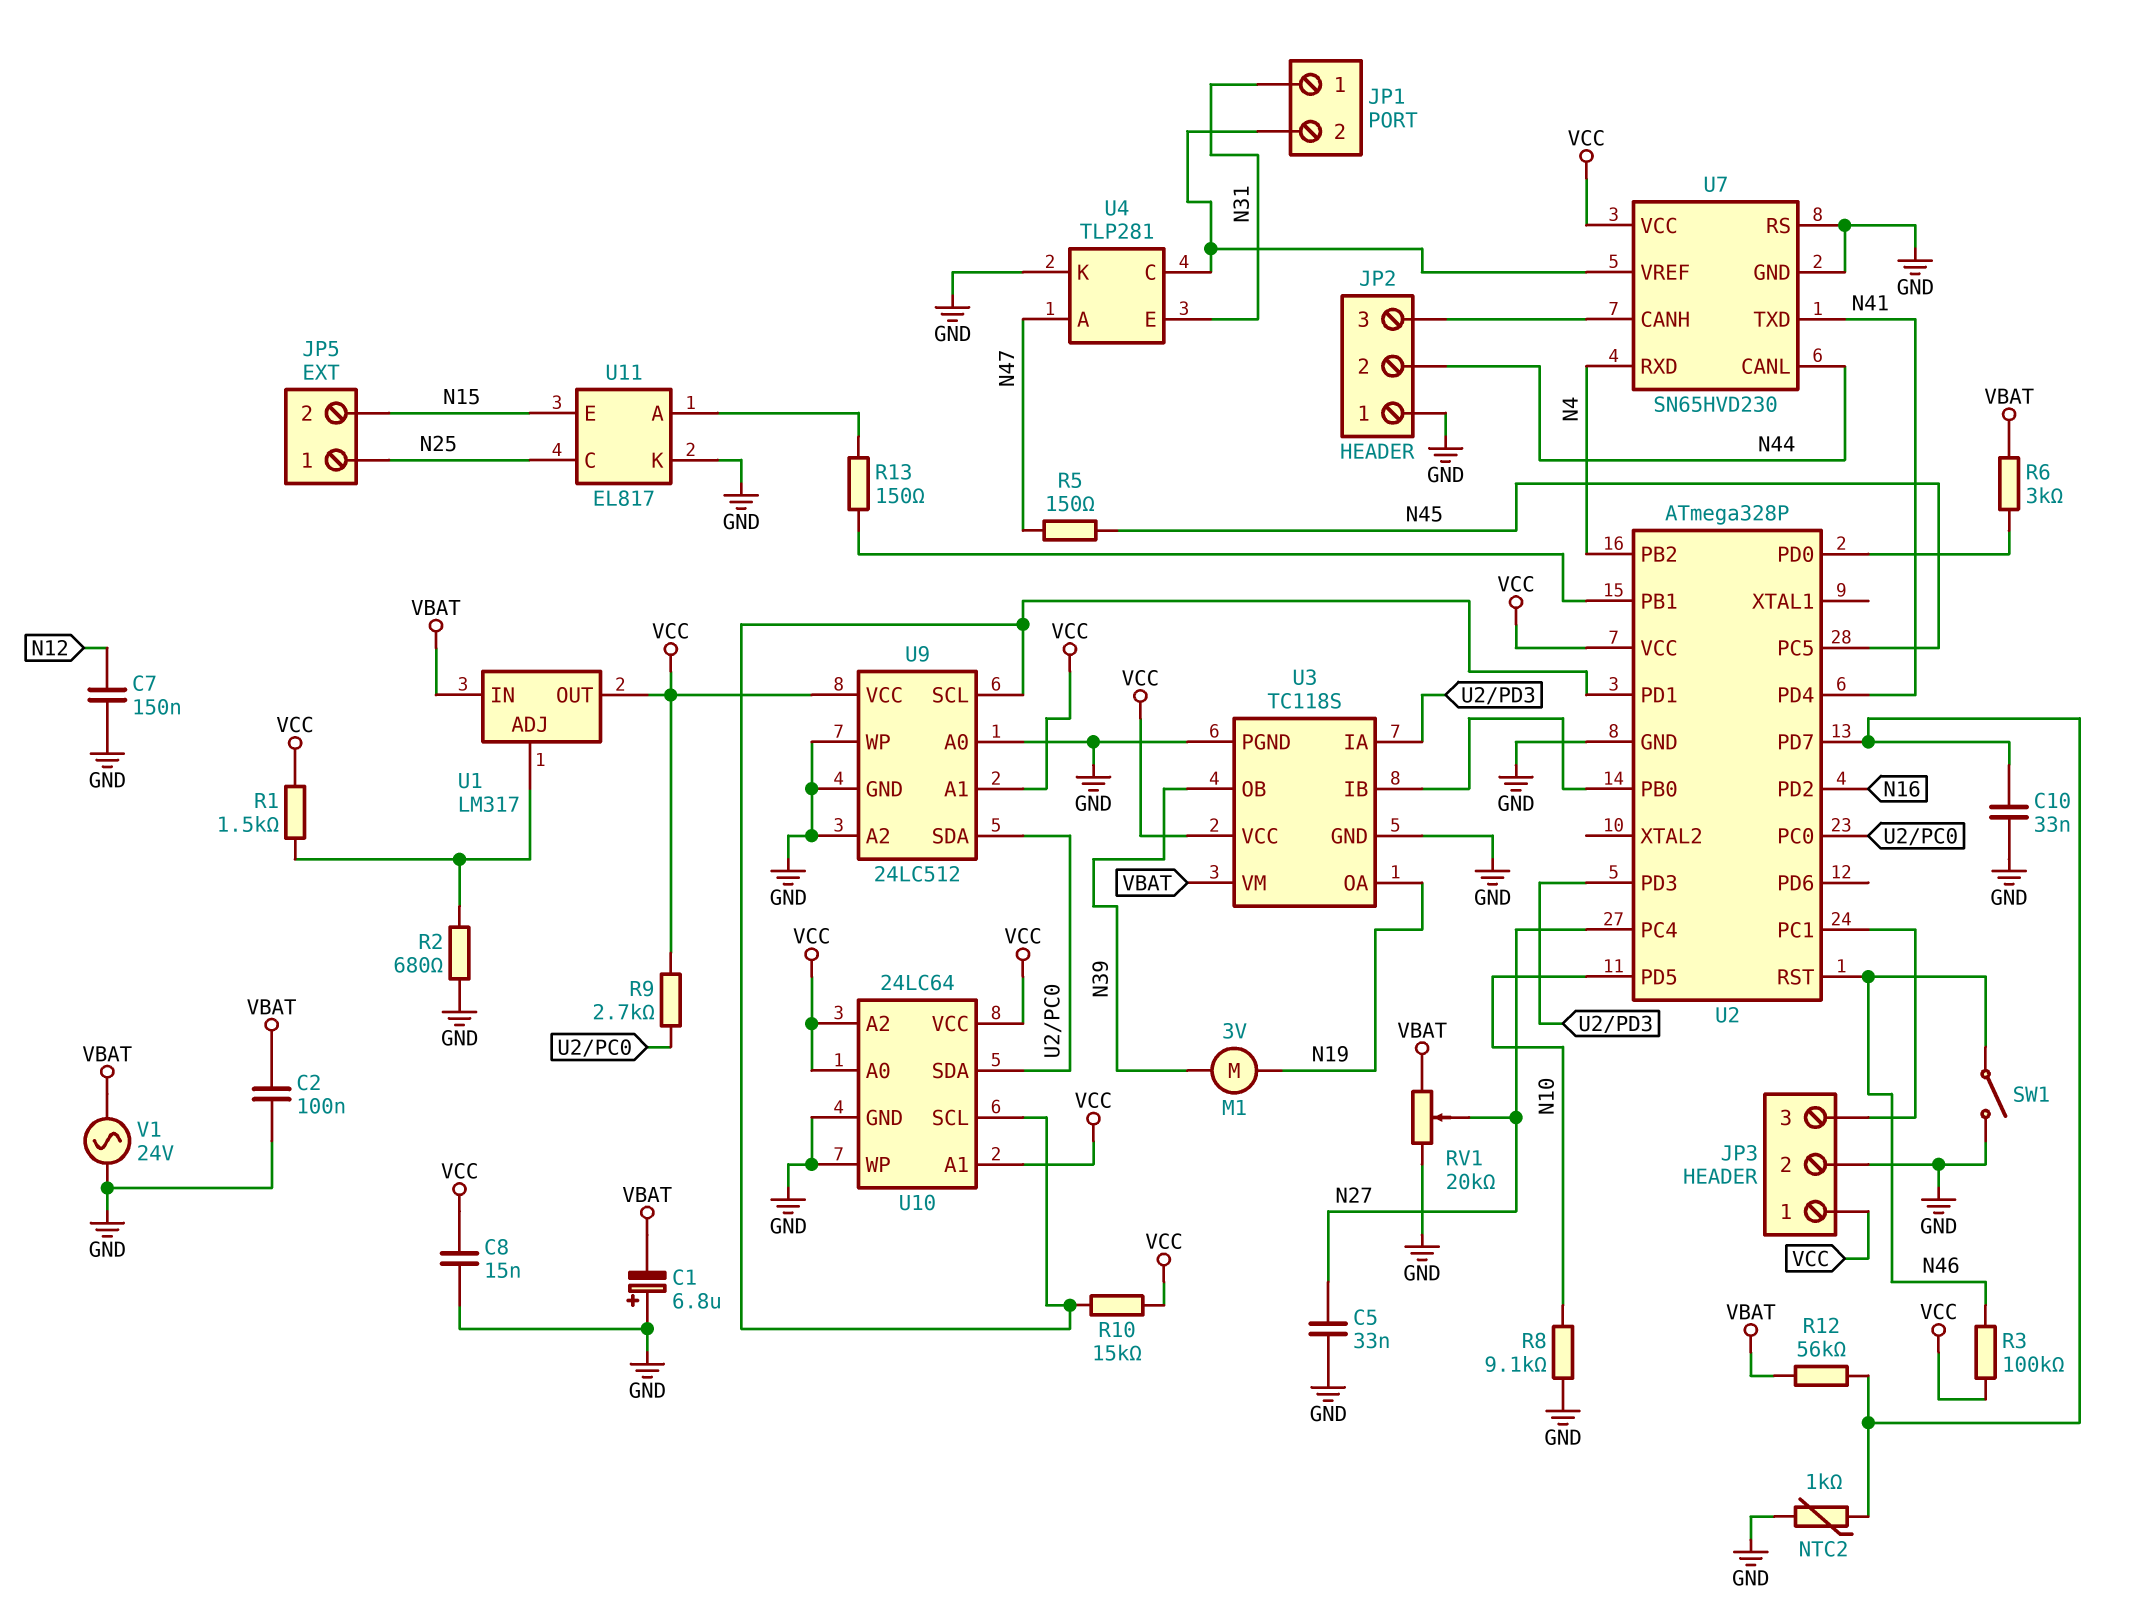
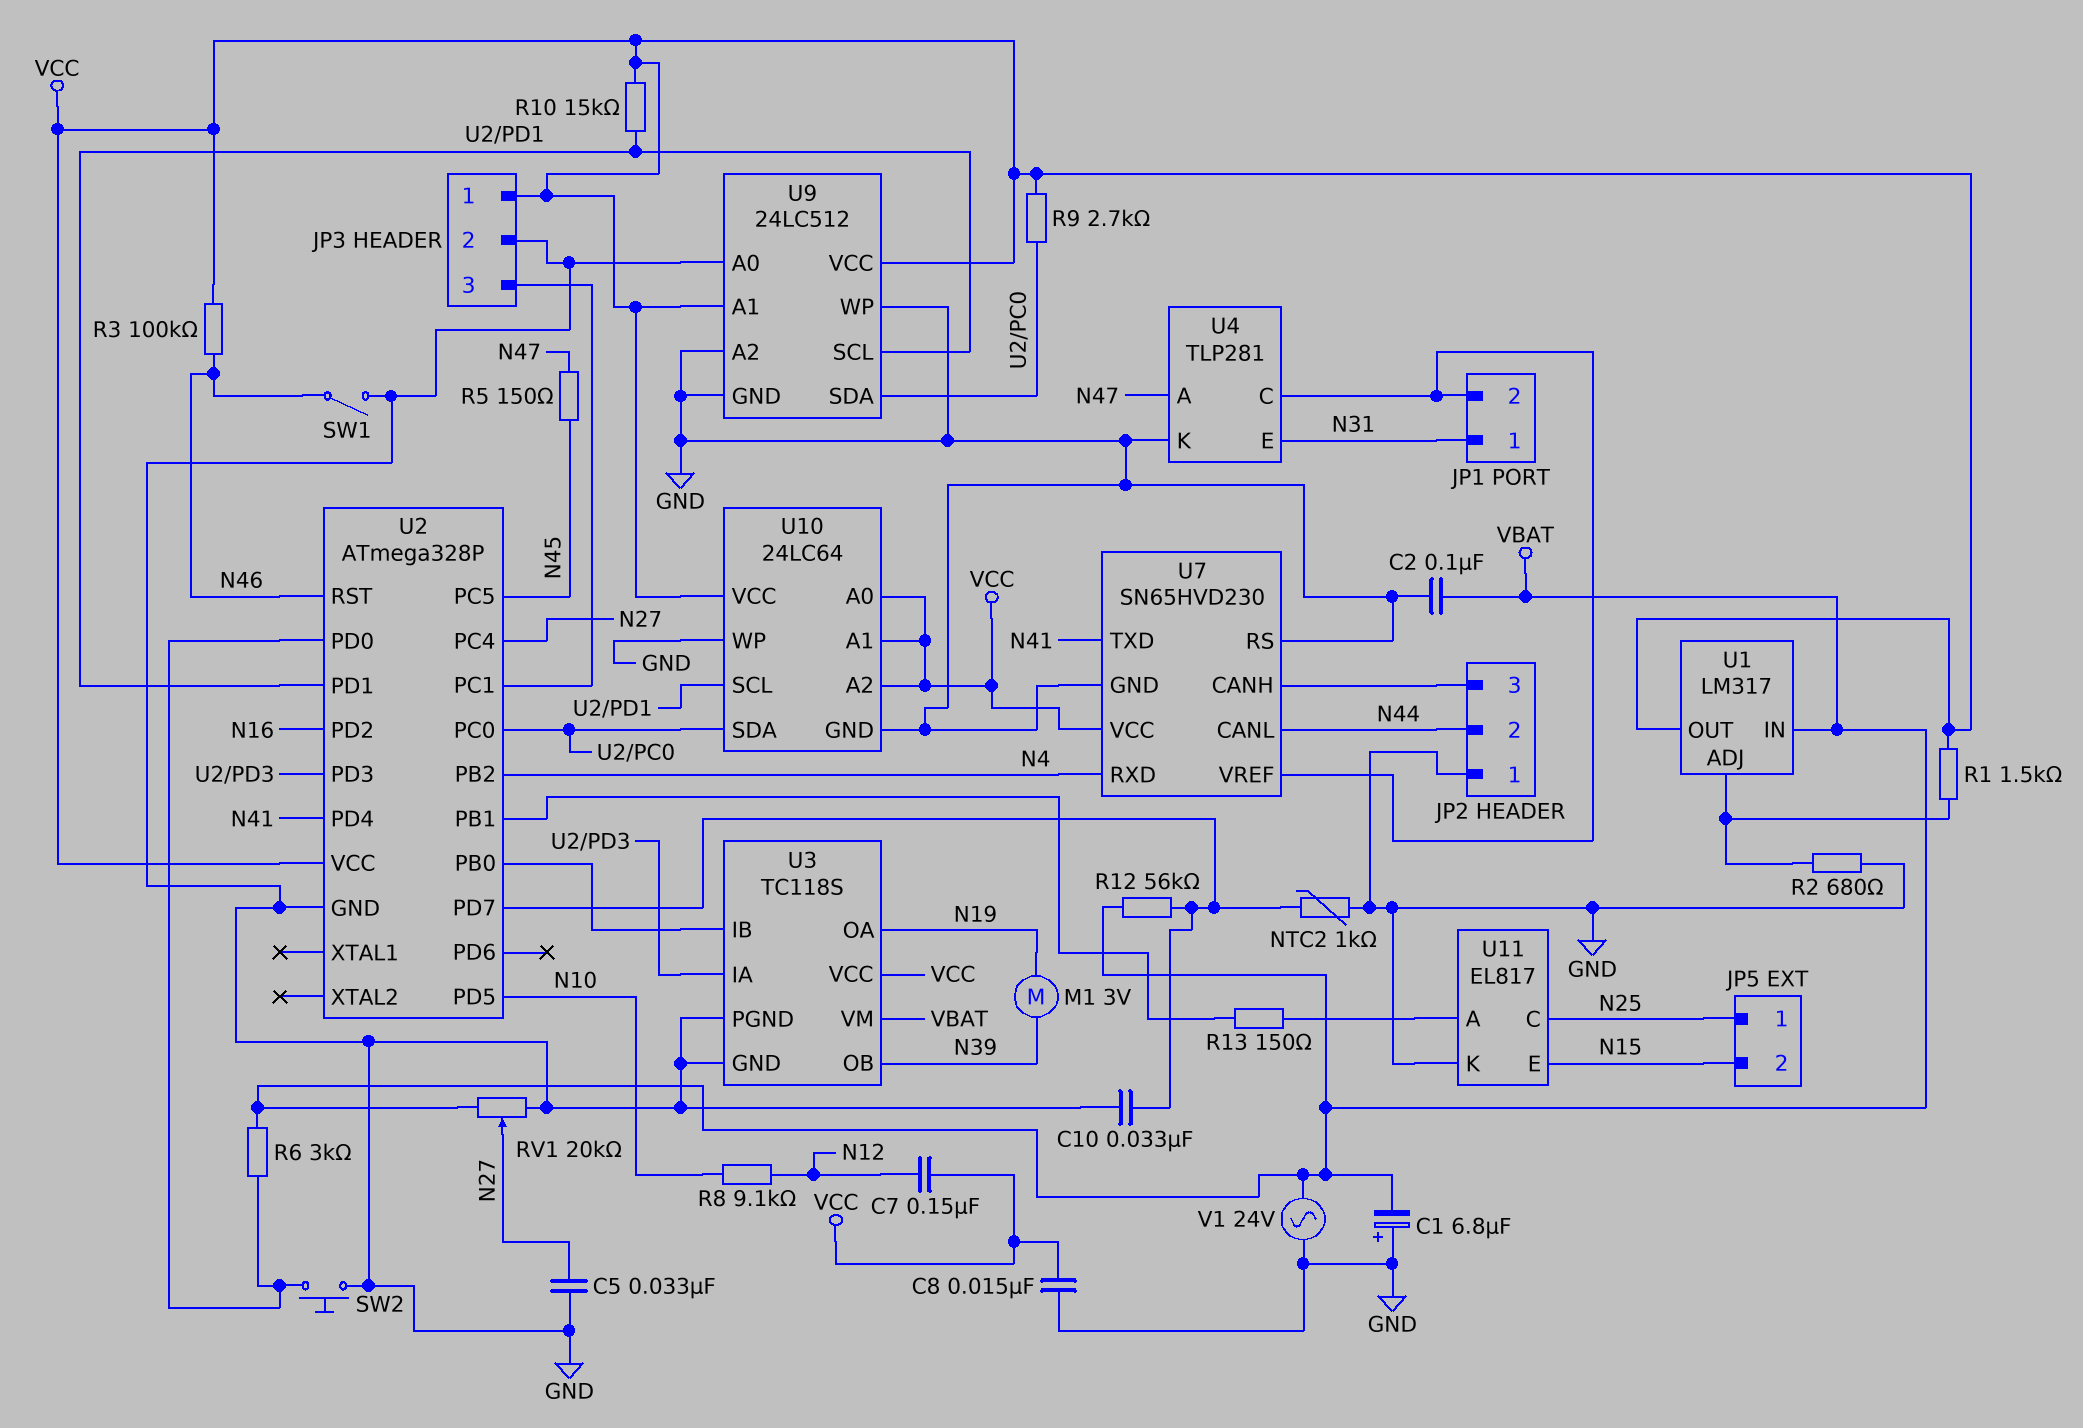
C7: 150nF (GND, N12) -> 150nF (N12, VCC)
R8: 9.1k (GND, N10) -> 9.1k (N10, N12)
SW2: none -> button (GND, U2/PD0)

